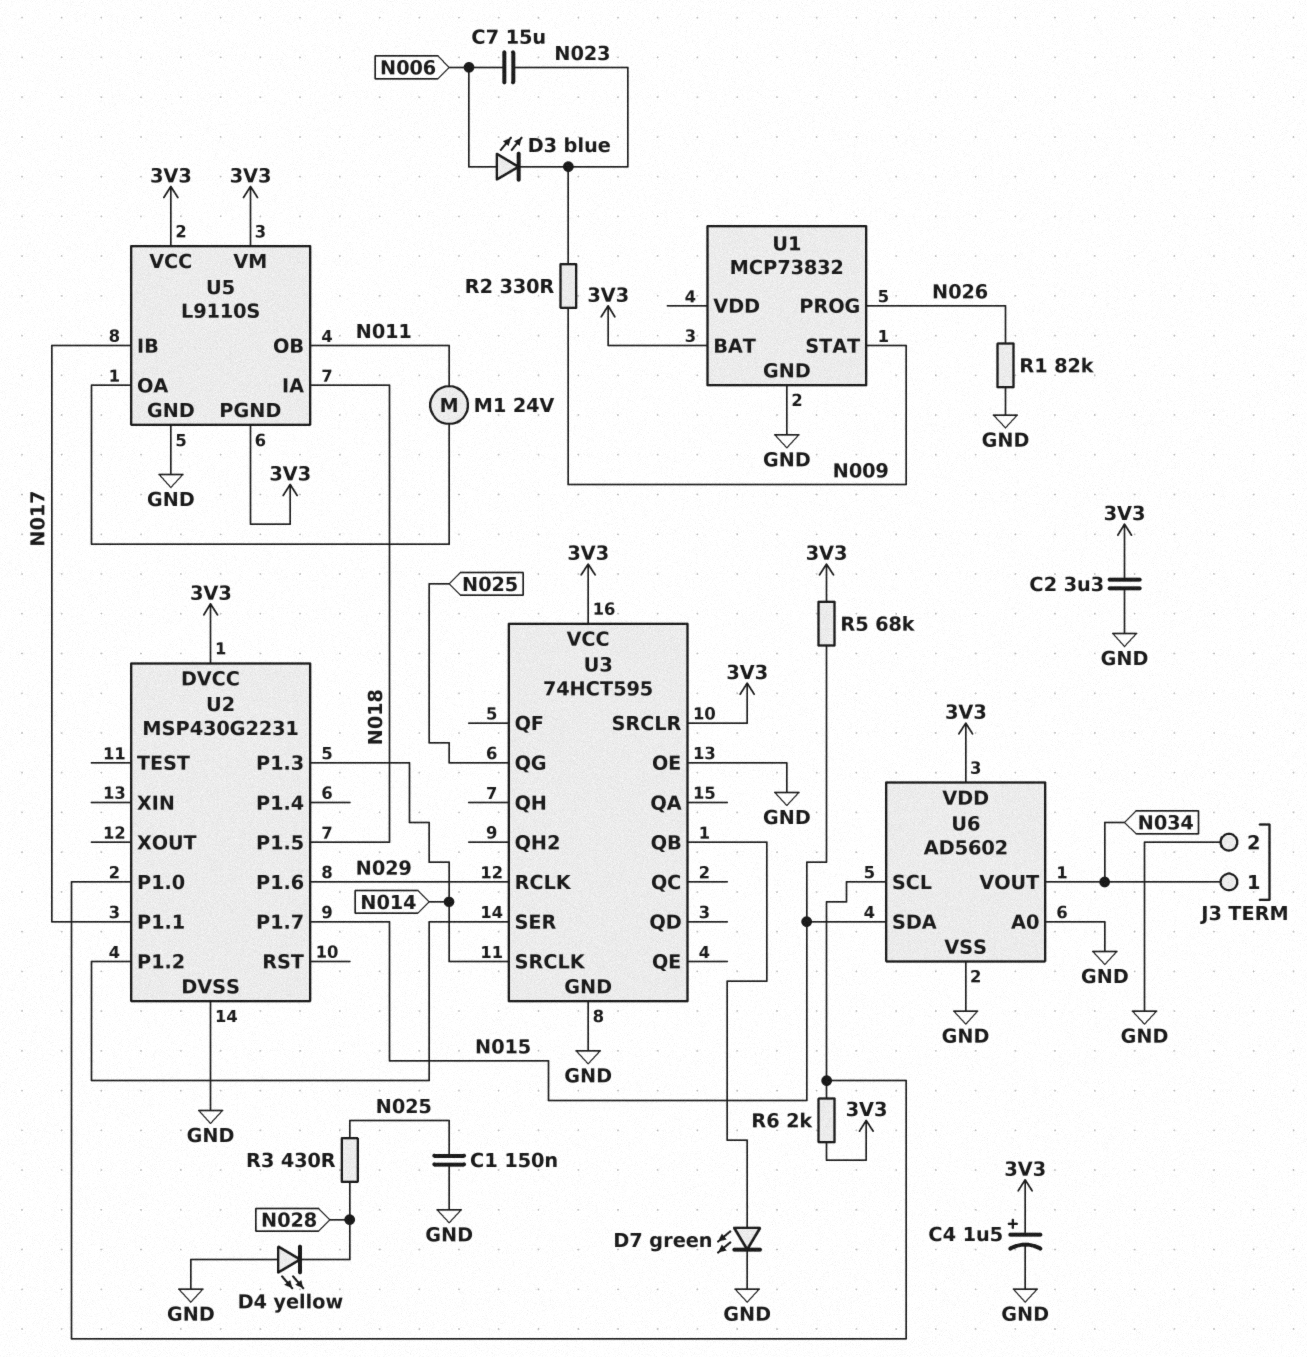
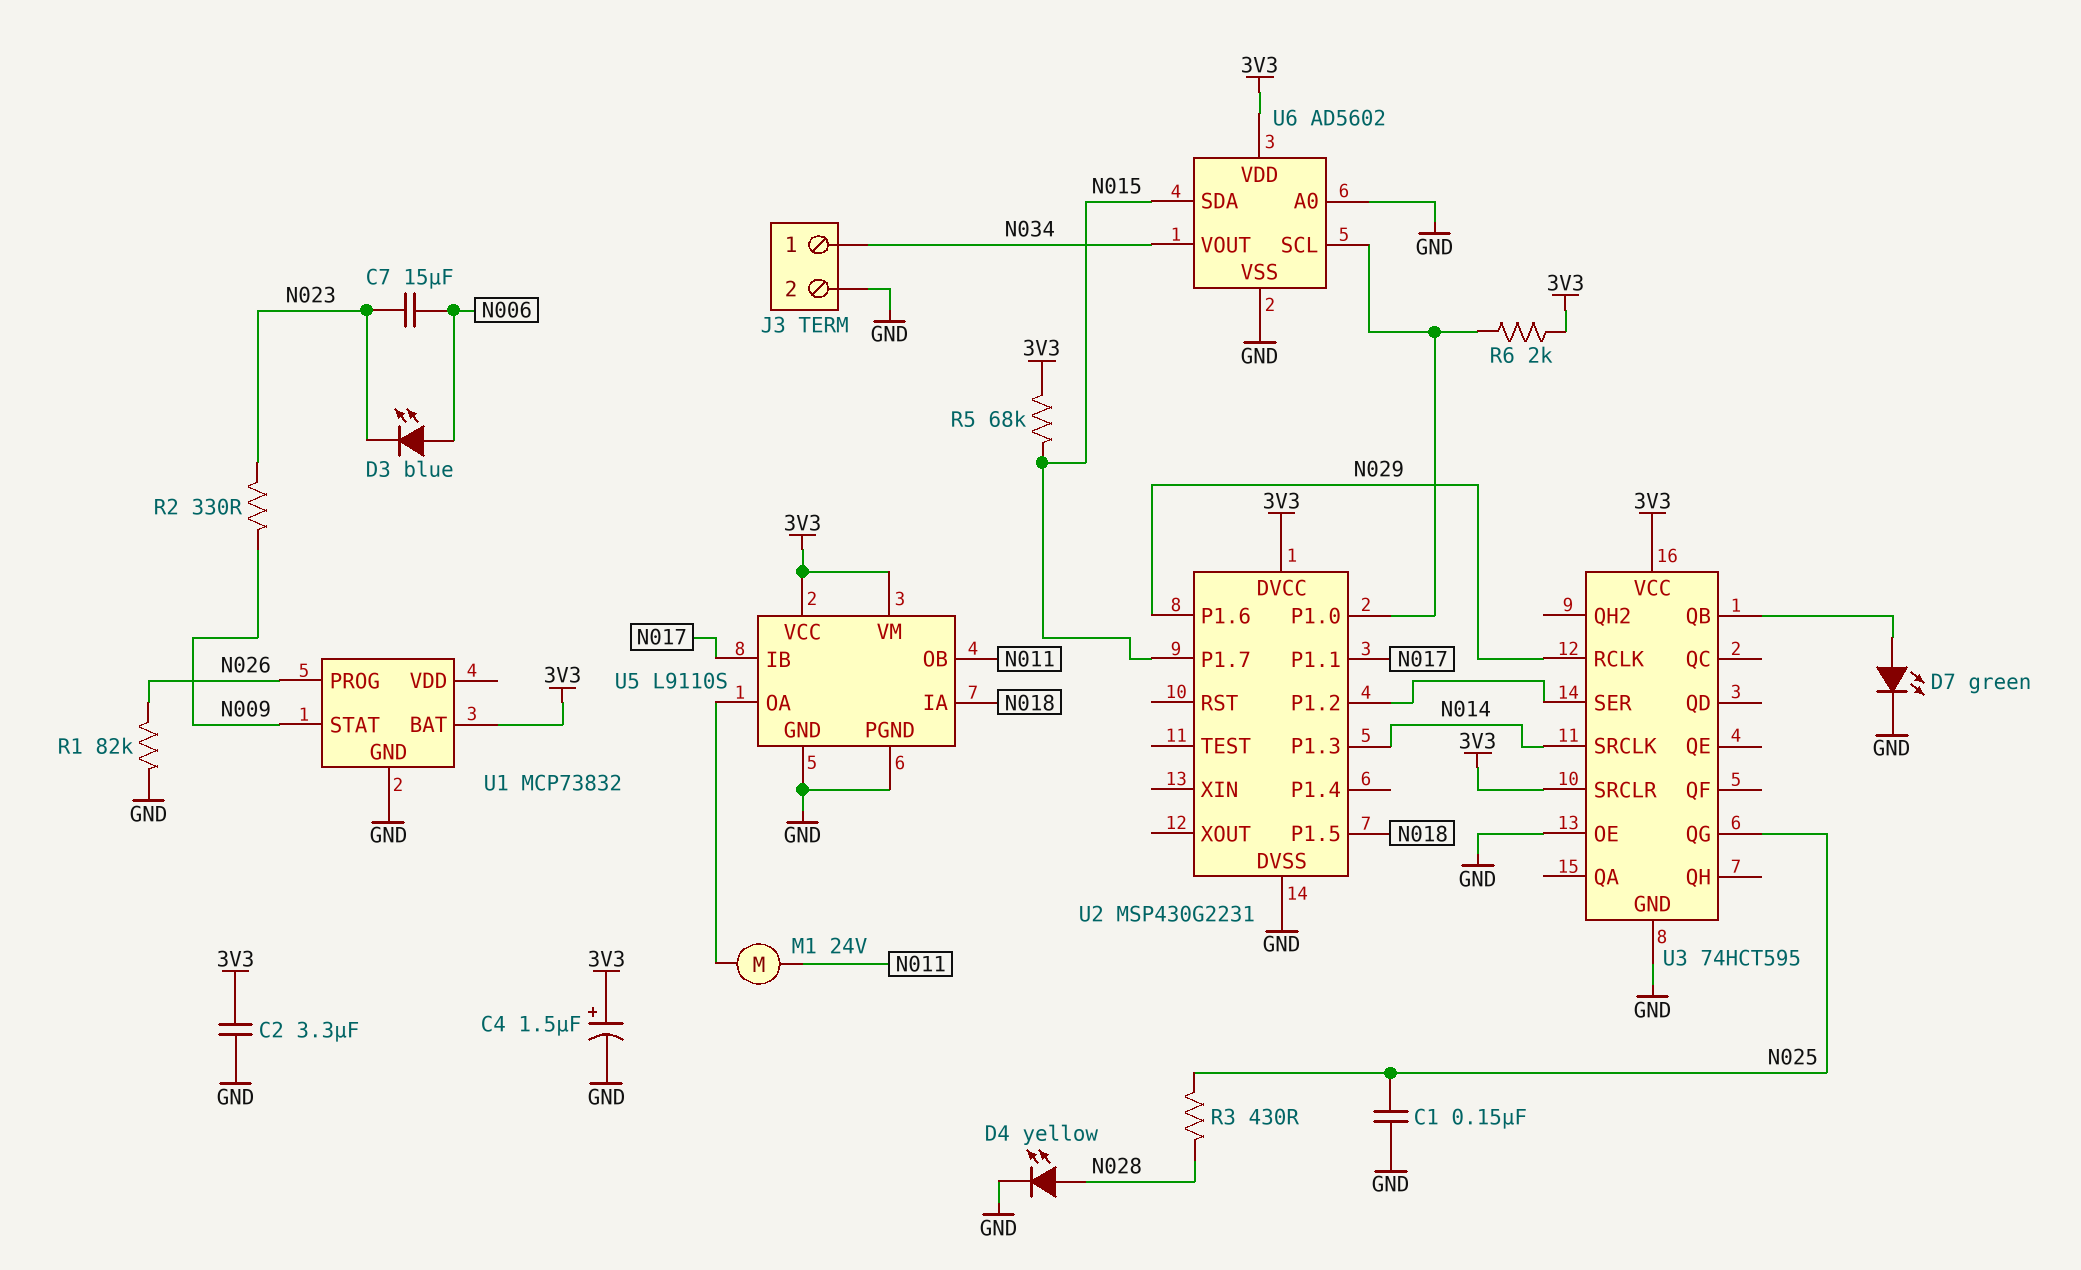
D4: LED yellow (A GND, K N028) -> LED yellow (A N028, K GND)
U5 pin PGND: 3V3 -> GND

